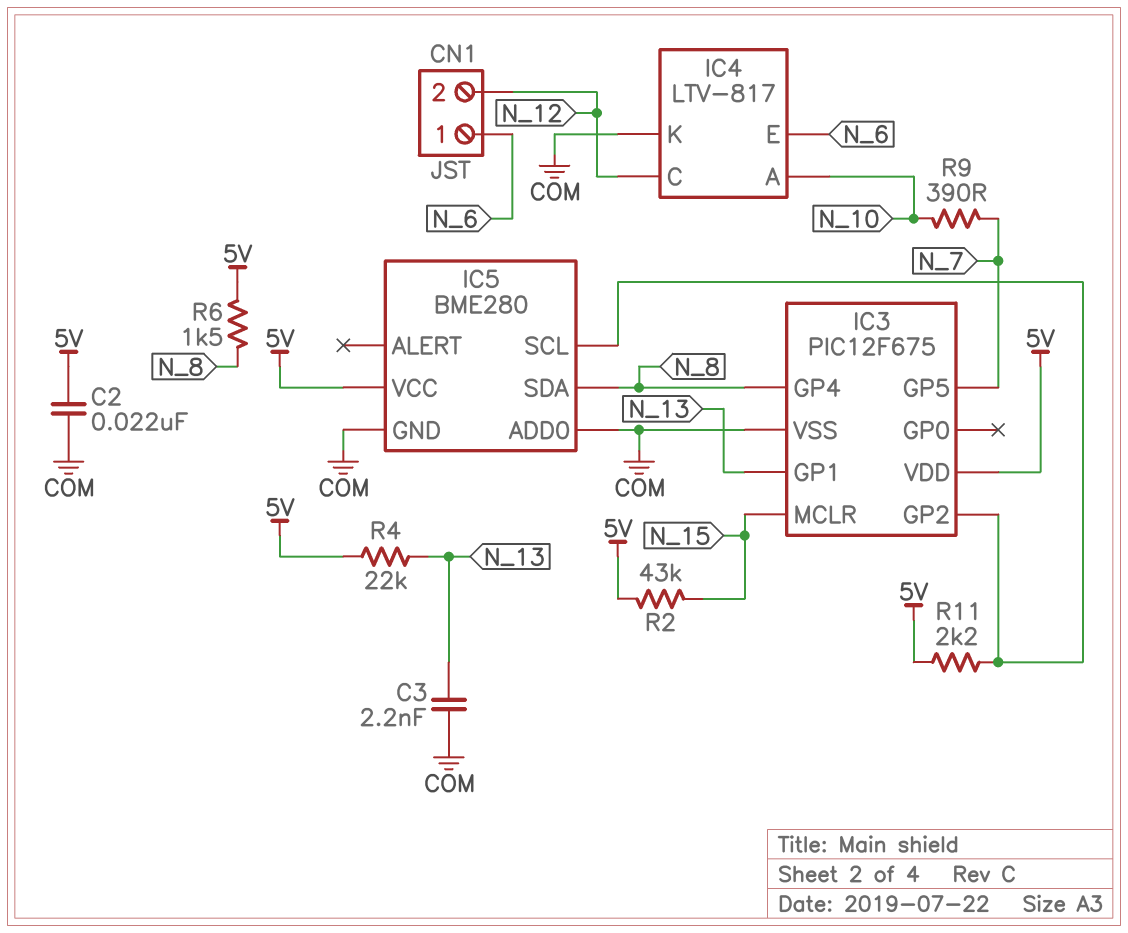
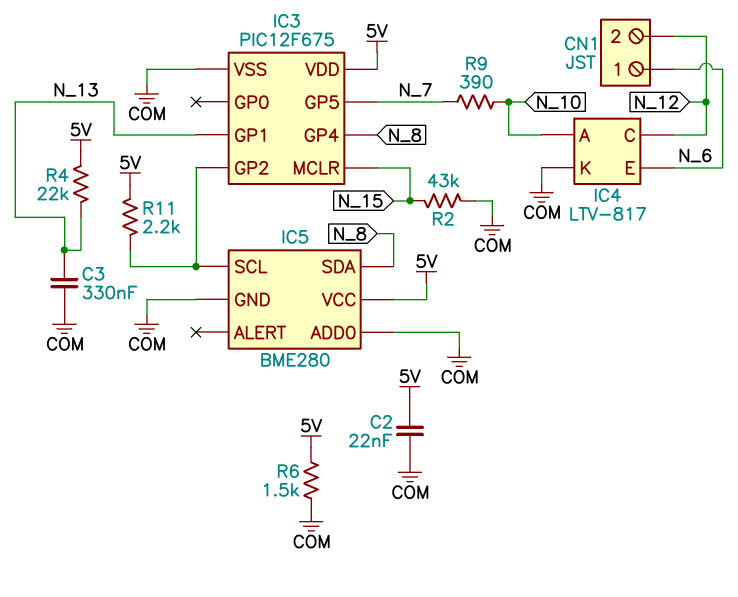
C3: 2.2nF (COM, N_13) -> 330nF (COM, N_13)
R2: 43k (5V, N_15) -> 43k (COM, N_15)
R6: 1.5k (5V, N_8) -> 1.5k (5V, COM)

